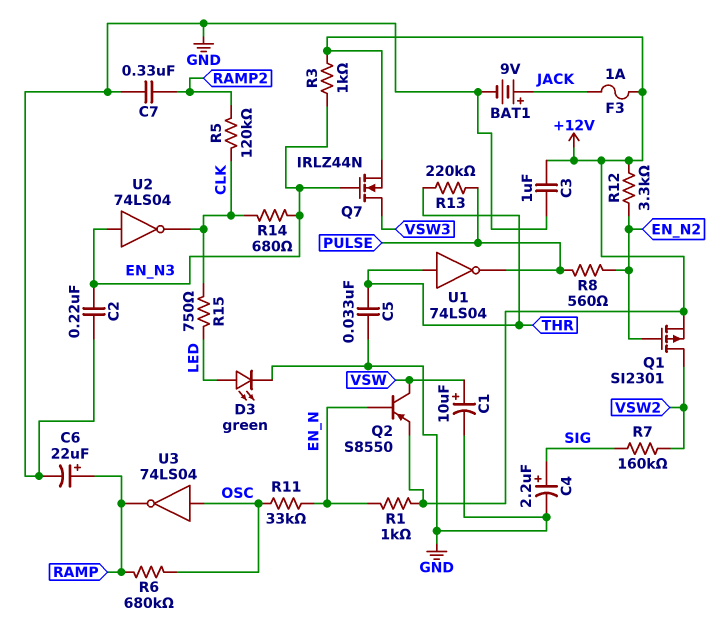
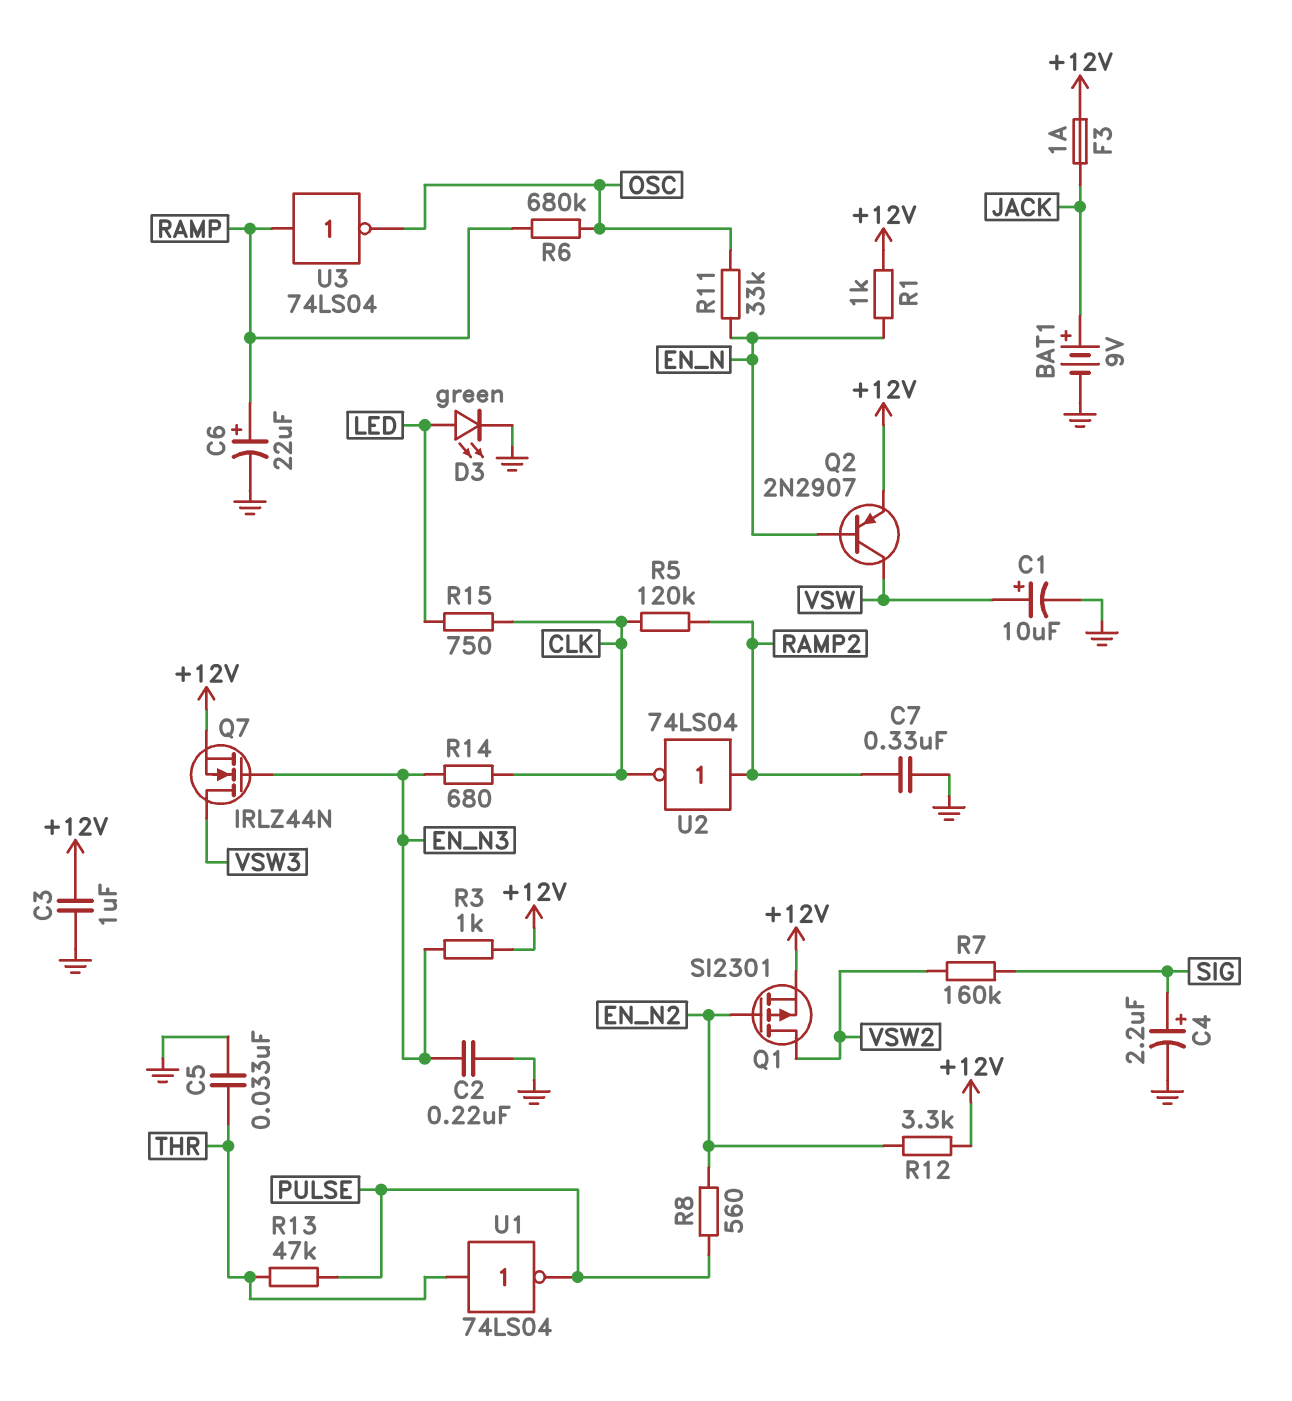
Q2: PNP S8550 (B EN_N, C VSW, E +12V) -> PNP 2N2907 (B EN_N, C VSW, E +12V)
R13: 220k (PULSE, THR) -> 47k (PULSE, THR)
U2: NOT 74LS04 (in EN_N3, out CLK) -> NOT 74LS04 (in RAMP2, out CLK)
U3: NOT 74LS04 (in OSC, out RAMP) -> NOT 74LS04 (in RAMP, out OSC)

